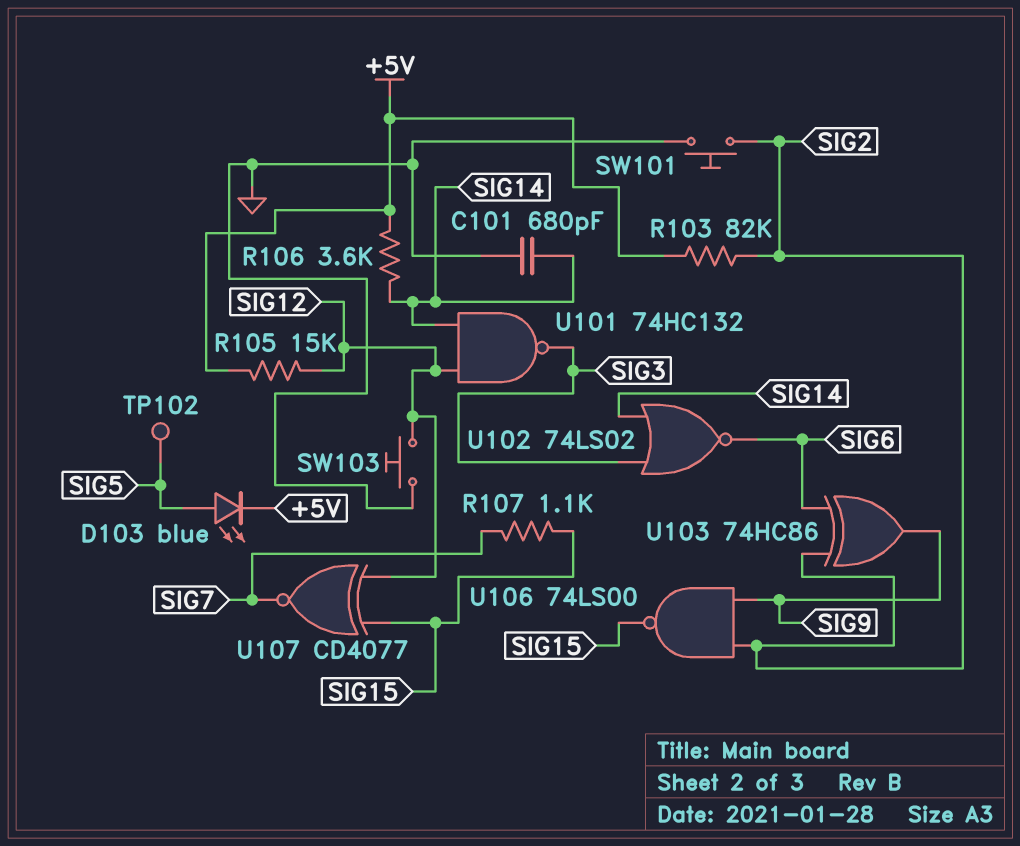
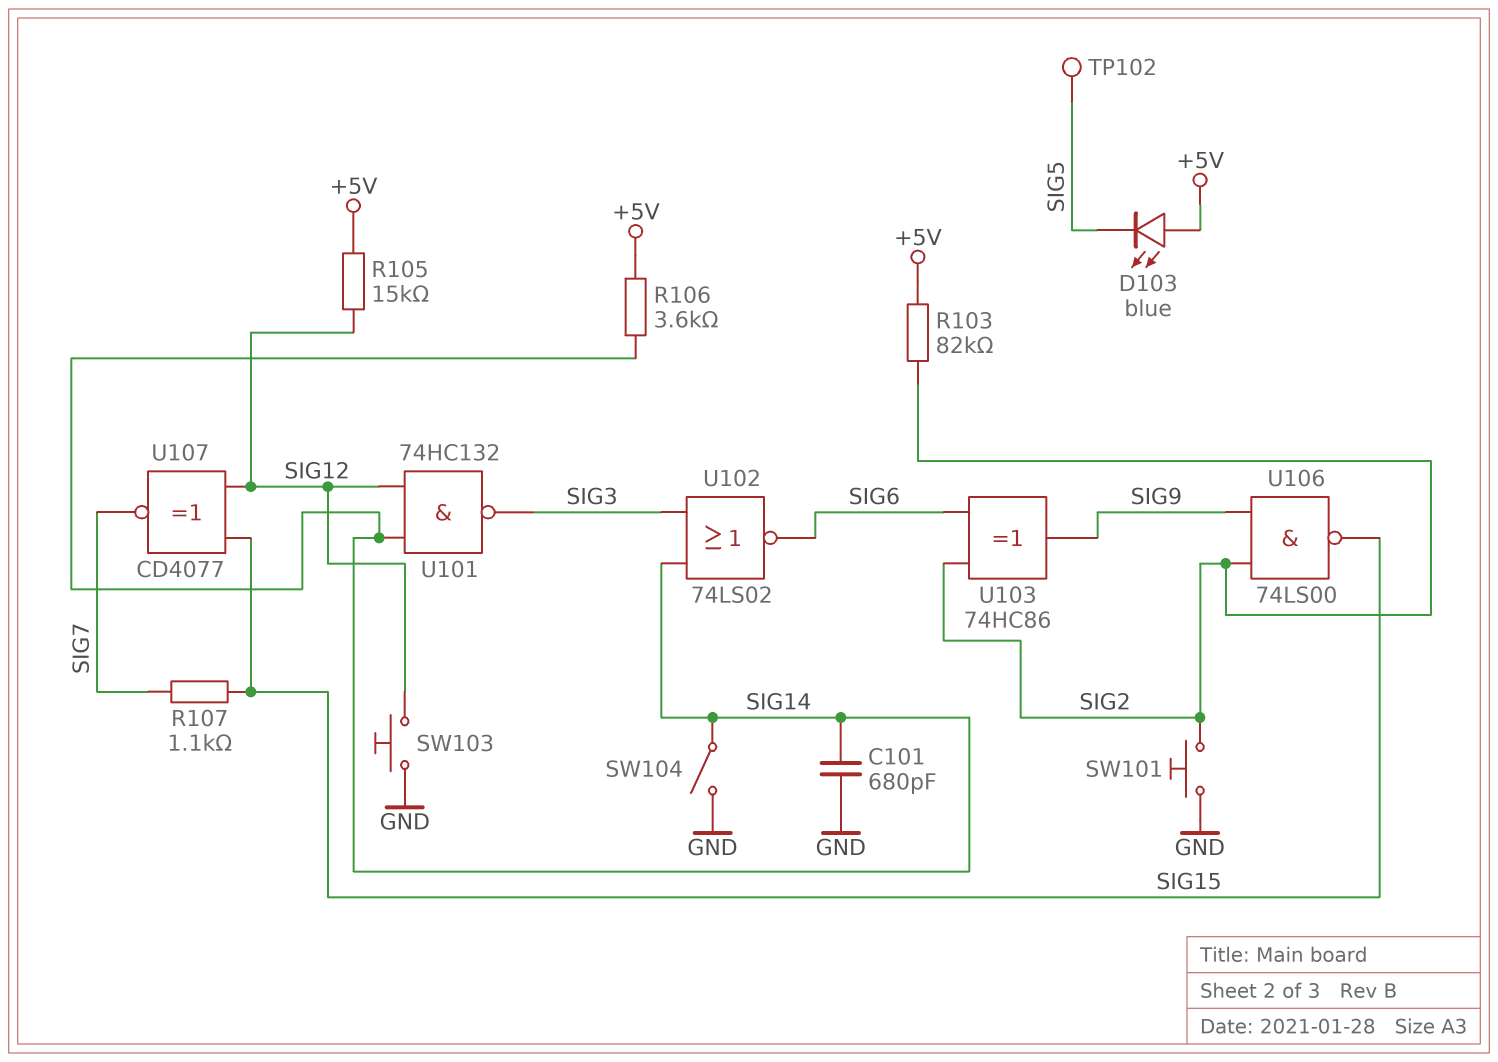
D103: LED blue (A SIG5, K +5V) -> LED blue (A +5V, K SIG5)
SW104: none -> switch (GND, SIG14)

